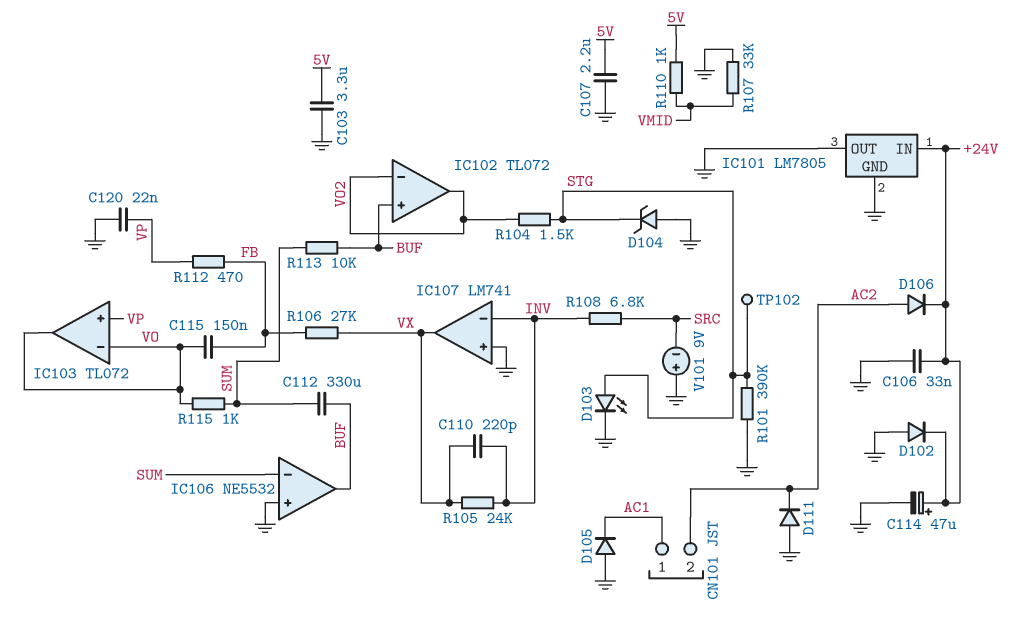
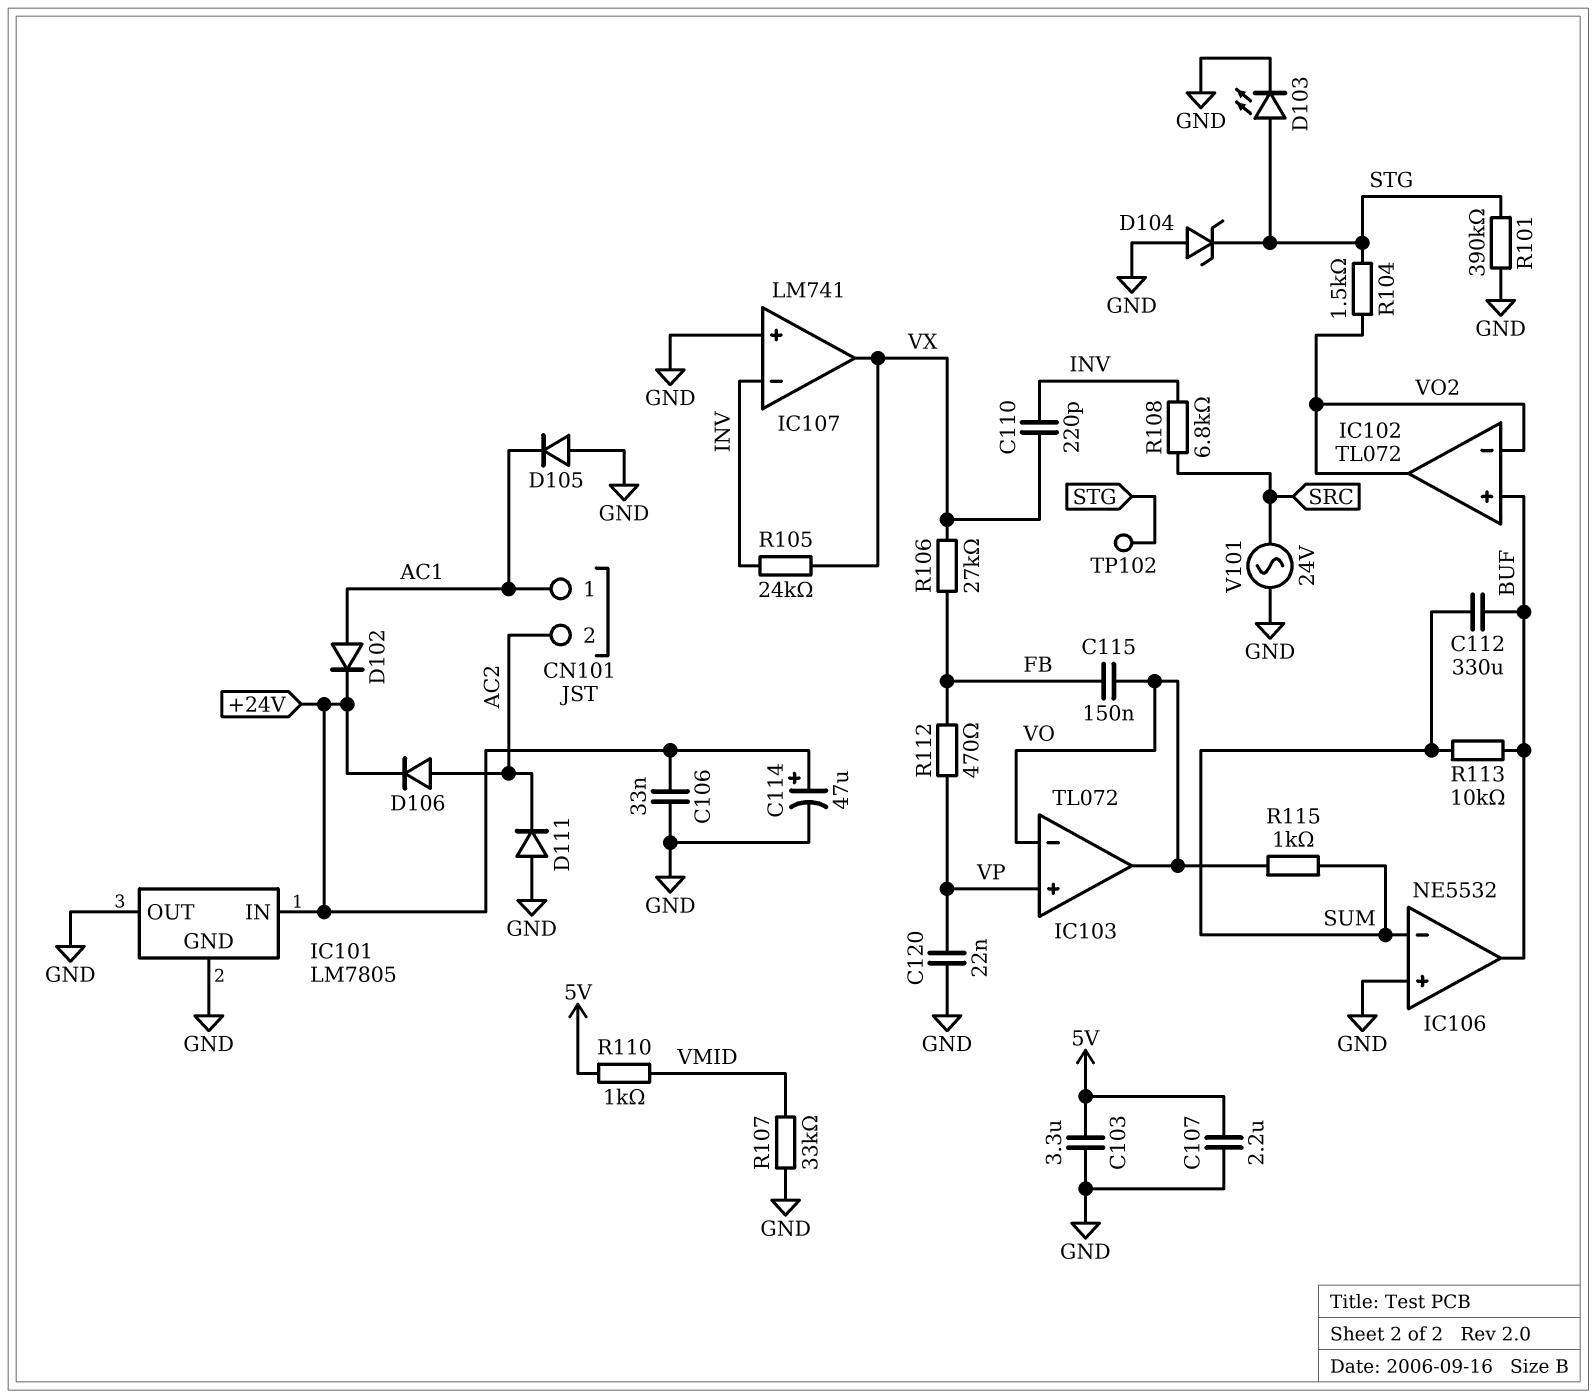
D102: diode (A GND, K +24V) -> diode (A AC1, K +24V)
V101: 9V (plus GND, minus SRC) -> AC 24V (GND, SRC)

